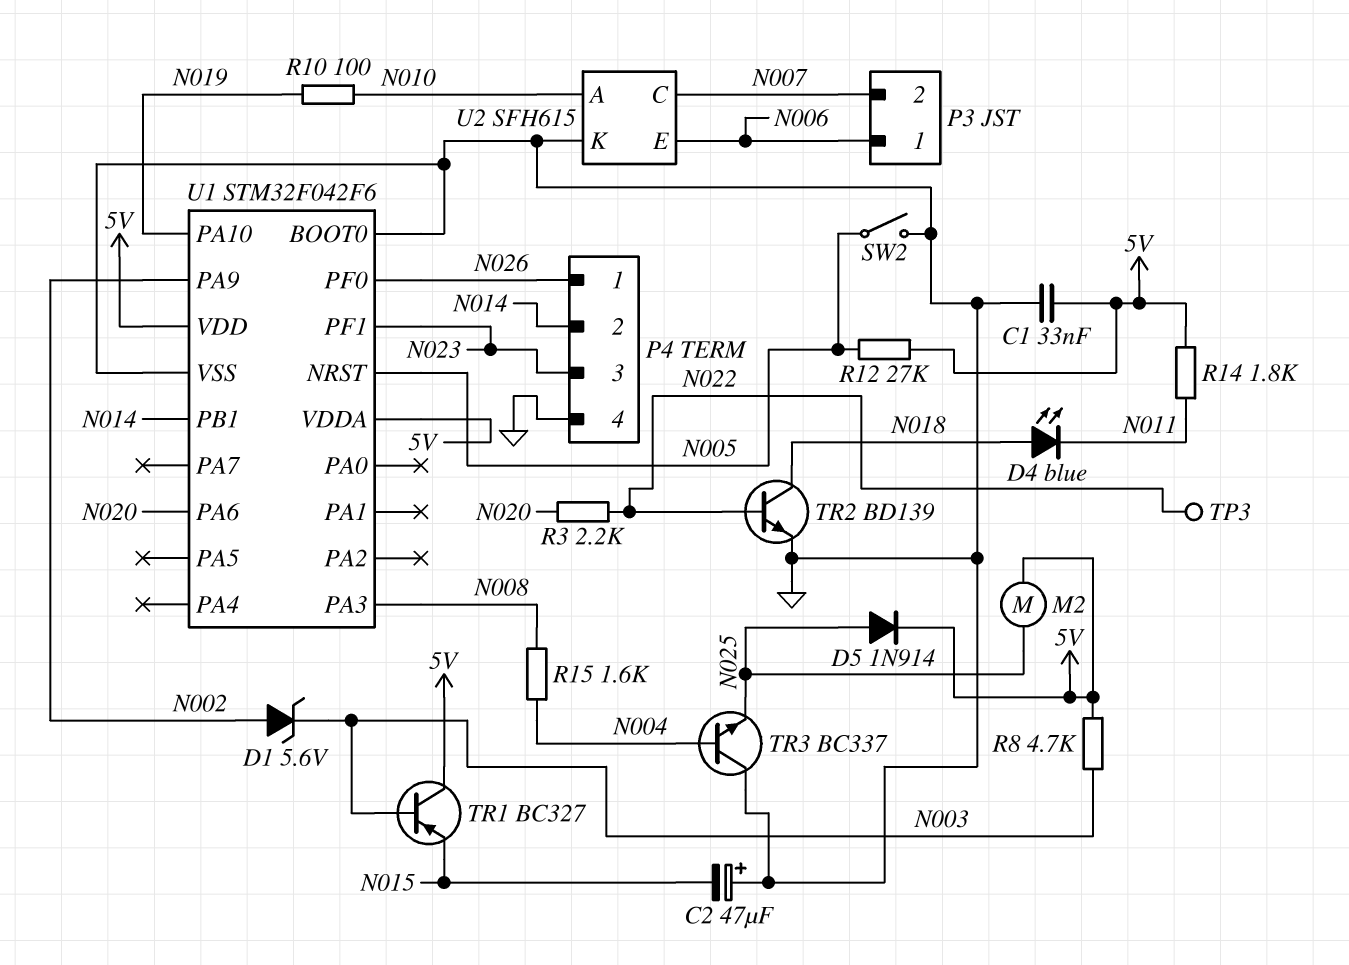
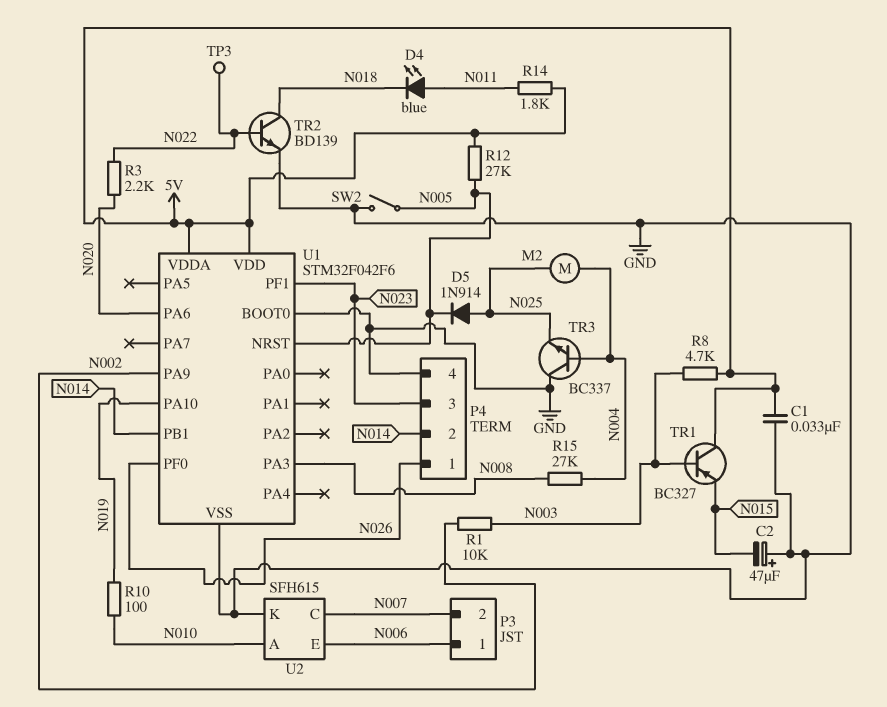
D1: zener 5.6V (A N002, K N003) -> none
D4: LED blue (A N018, K N011) -> LED blue (A N011, K N018)
D5: diode 1N914 (A N025, K 5V) -> diode 1N914 (A N025, K N005)
M2: motor (5V, N025) -> motor (N004, N025)
R1: none -> 10k (N002, N003)
R15: 1.6k (N004, N008) -> 27k (N004, N008)

